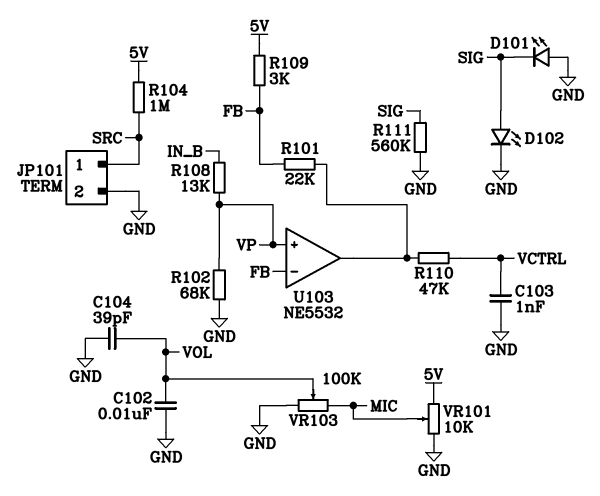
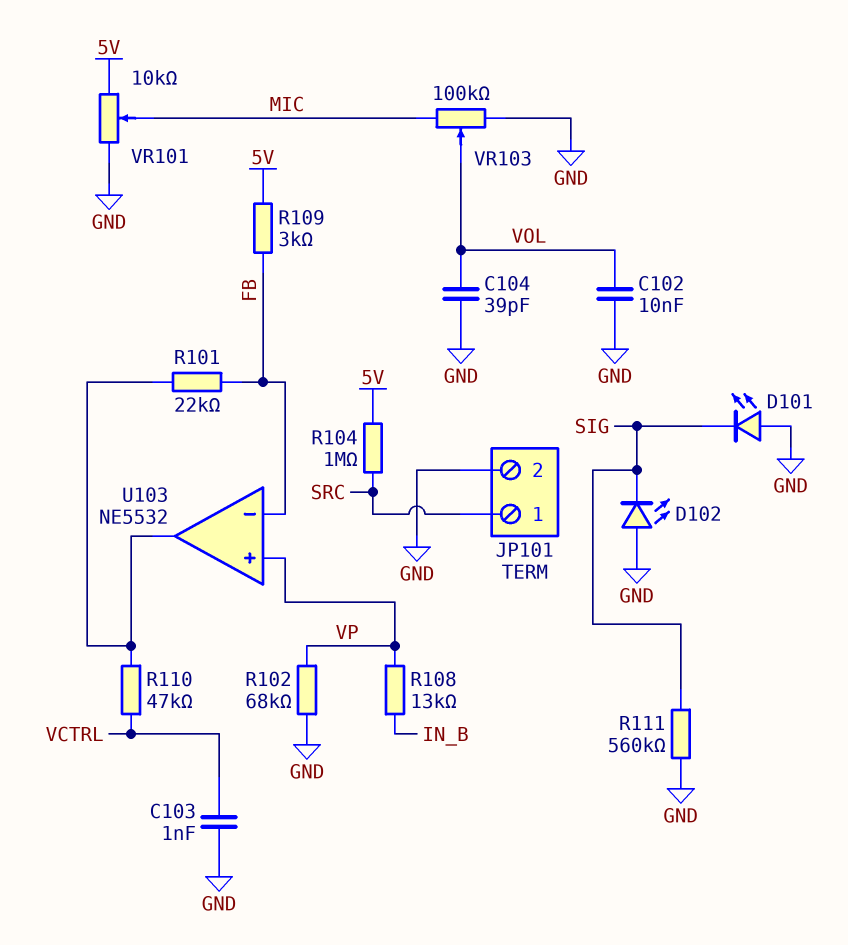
D102: LED (A SIG, K GND) -> LED (A GND, K SIG)

